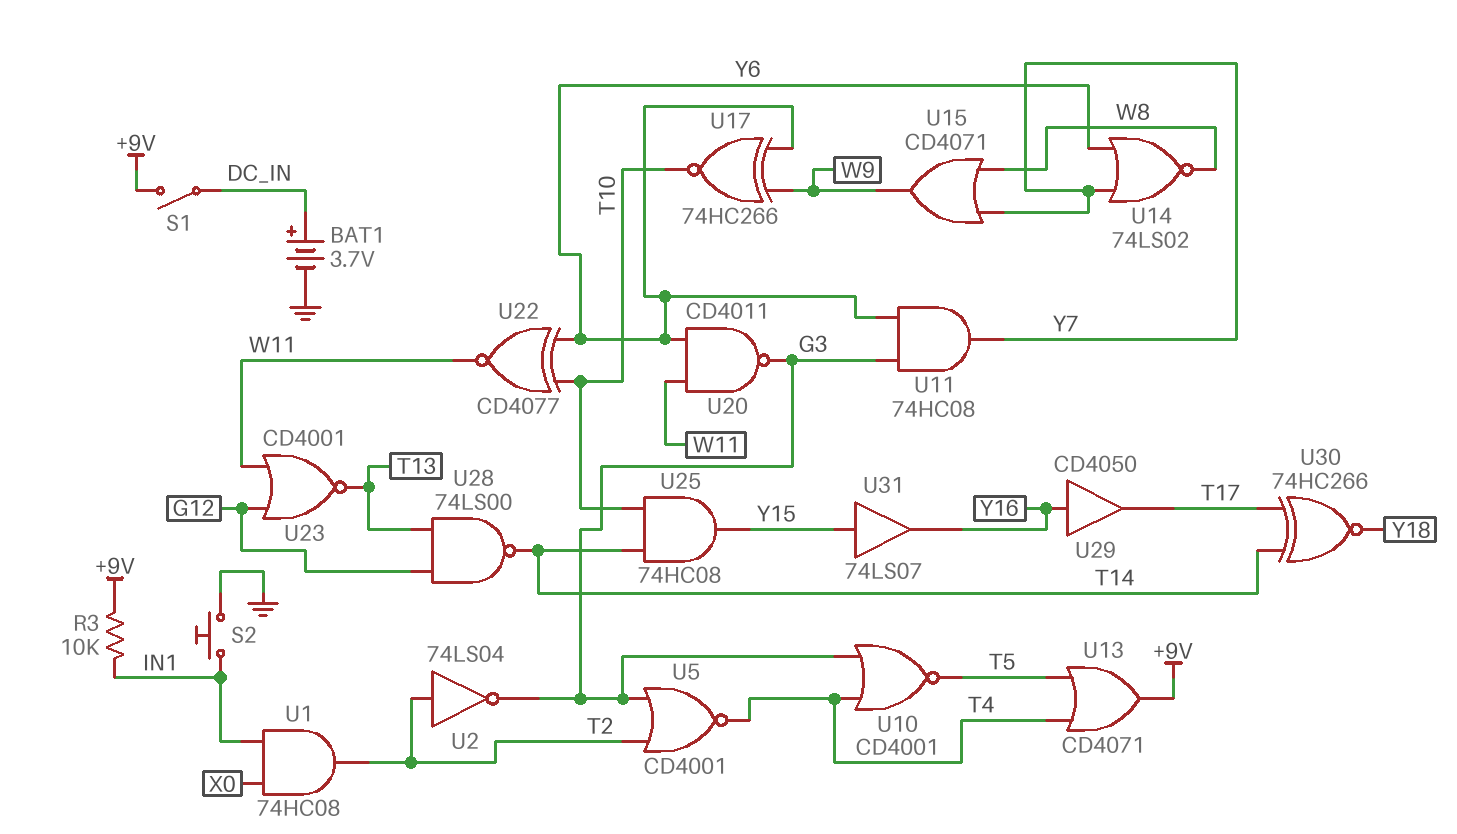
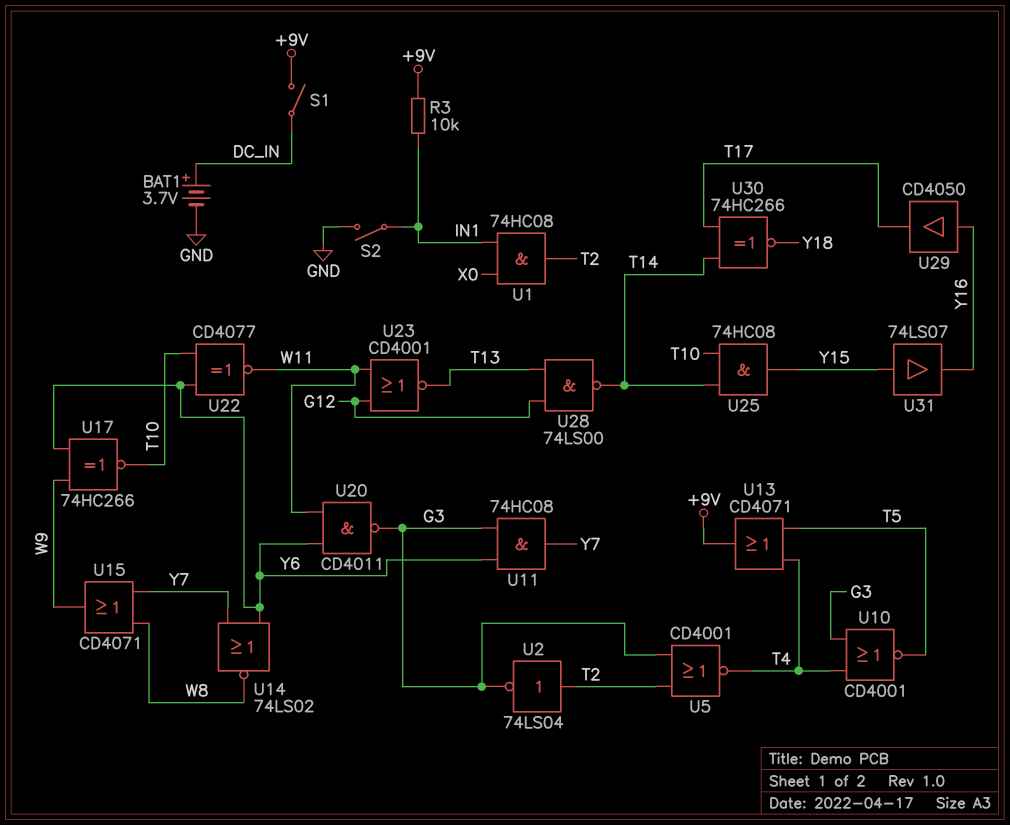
S2: button (GND, IN1) -> switch (GND, IN1)

